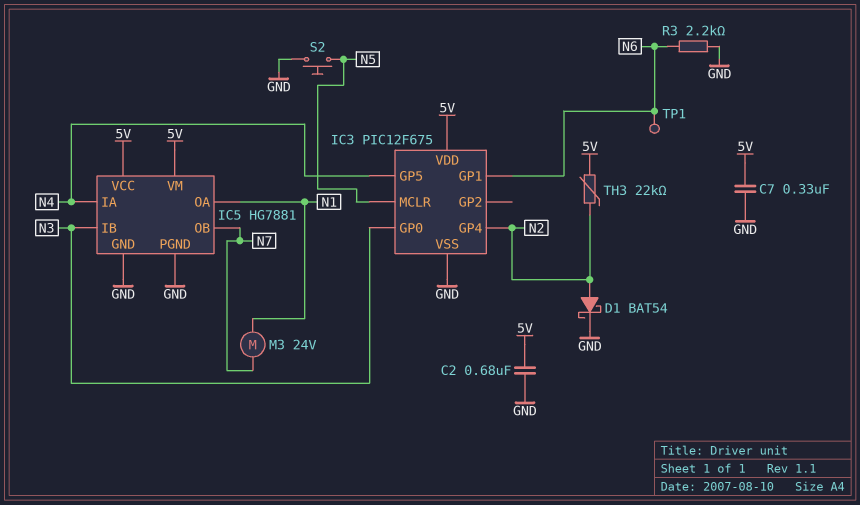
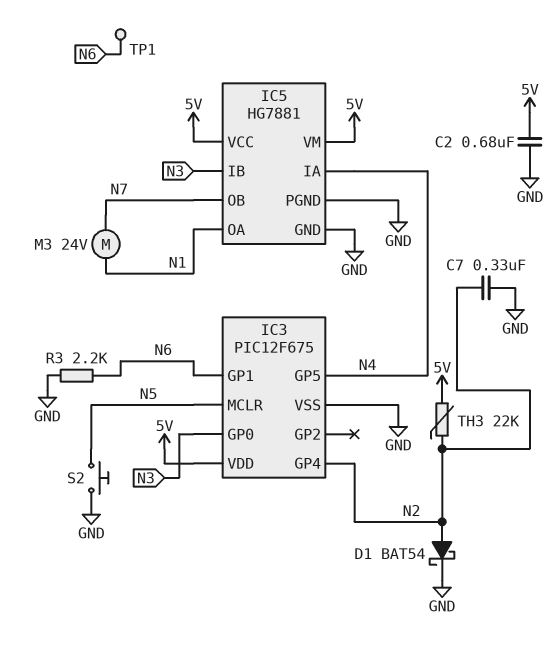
C7: 330nF (5V, GND) -> 330nF (GND, N2)

